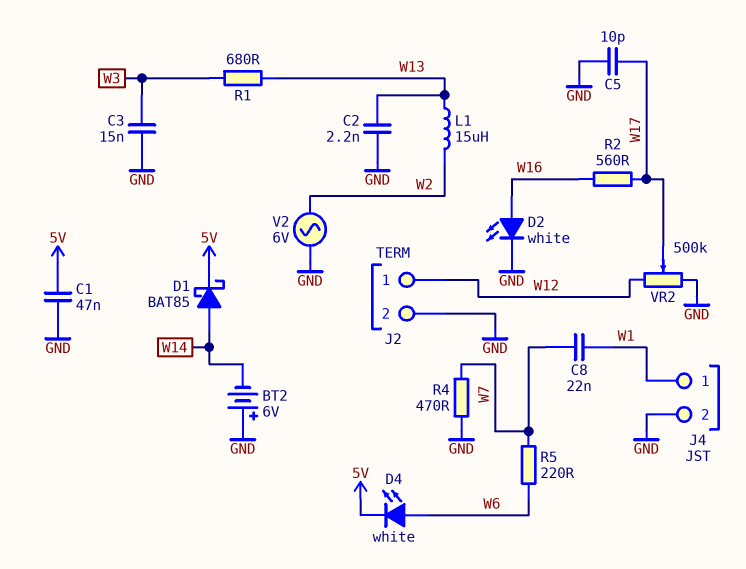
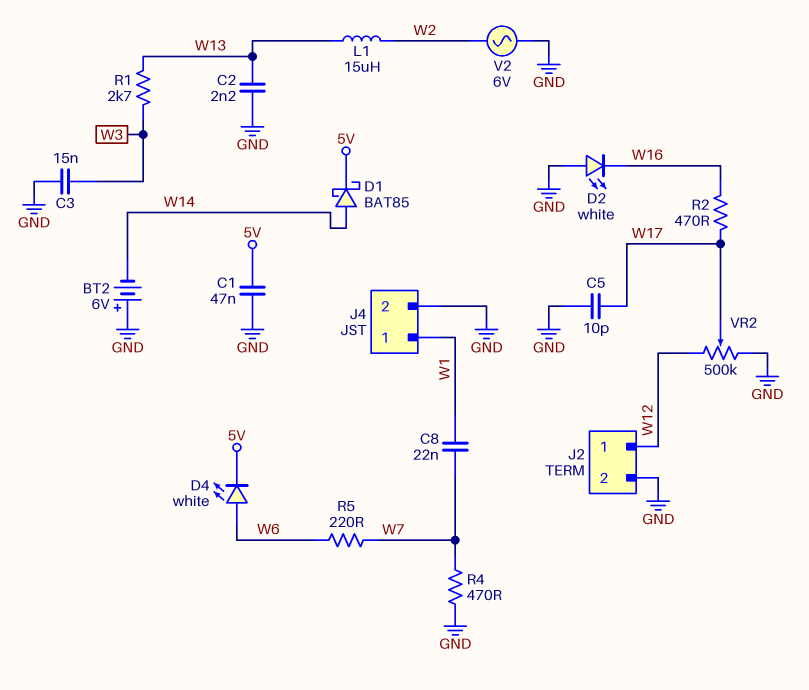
D2: LED white (A W16, K GND) -> LED white (A GND, K W16)
R1: 680 (W3, W13) -> 2.7k (W3, W13)
R2: 560 (W16, W17) -> 470 (W16, W17)

